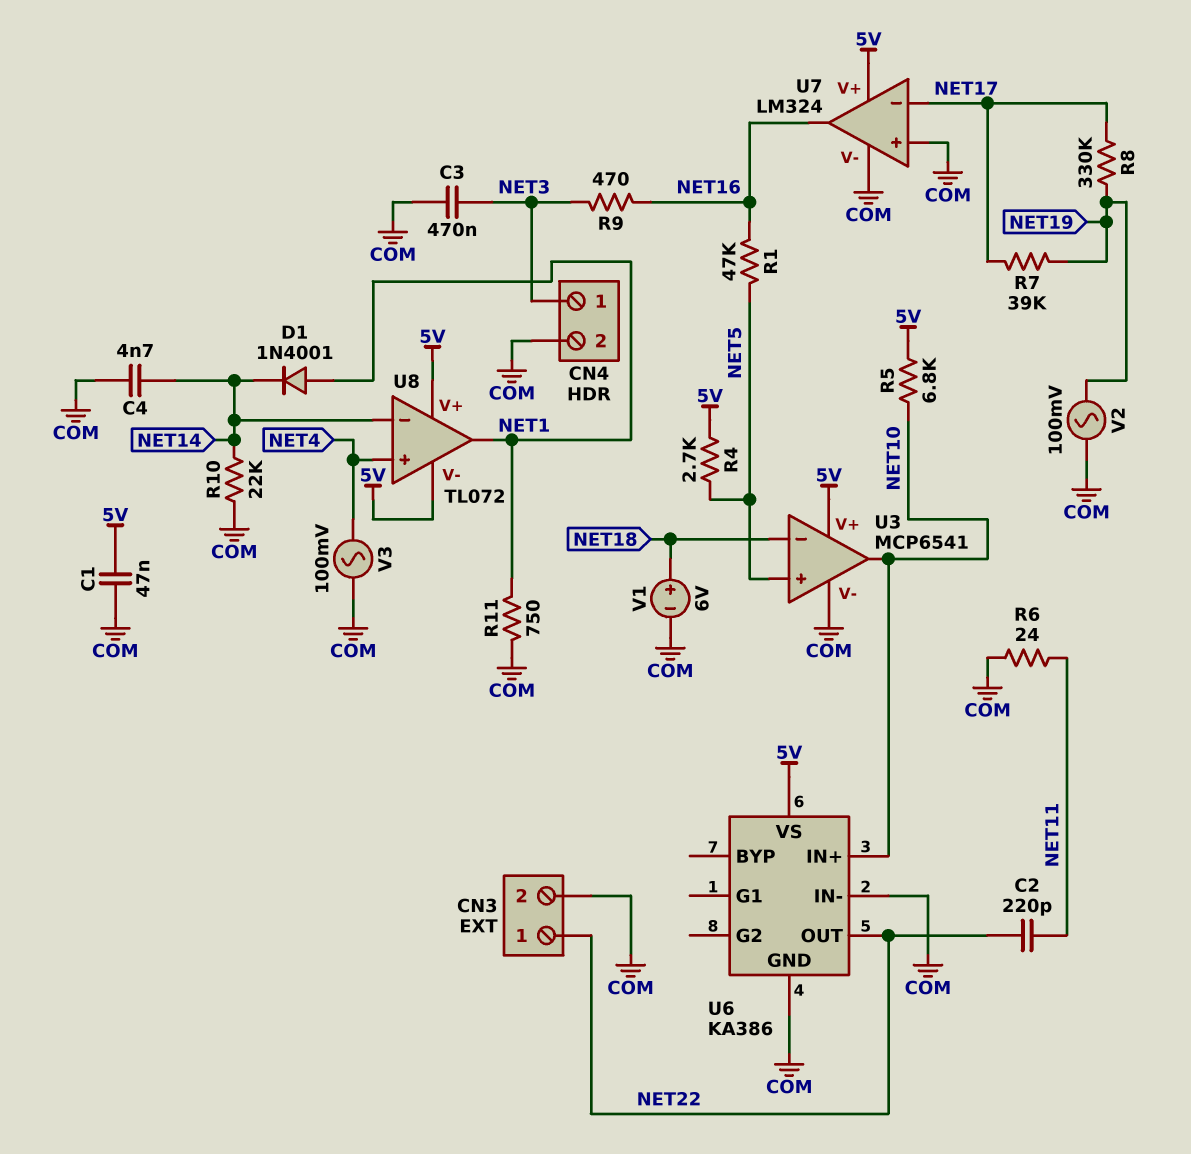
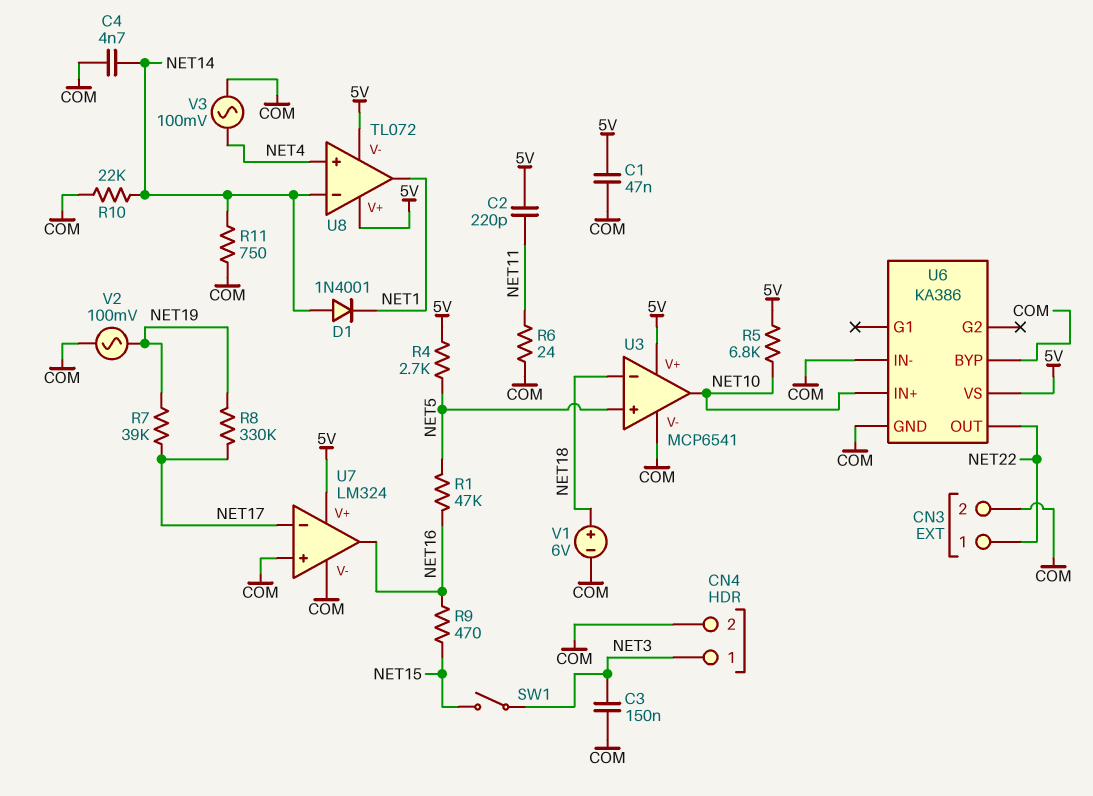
C2: 220pF (NET11, NET22) -> 220pF (5V, NET11)
C3: 470nF (COM, NET3) -> 150nF (COM, NET3)
D1: diode 1N4001 (A NET1, K NET14) -> diode 1N4001 (A NET14, K NET1)
R9: 470 (NET3, NET16) -> 470 (NET15, NET16)
R11: 750 (COM, NET1) -> 750 (COM, NET14)
SW1: none -> switch (NET3, NET15)
U6 pin BYP: none -> COM

